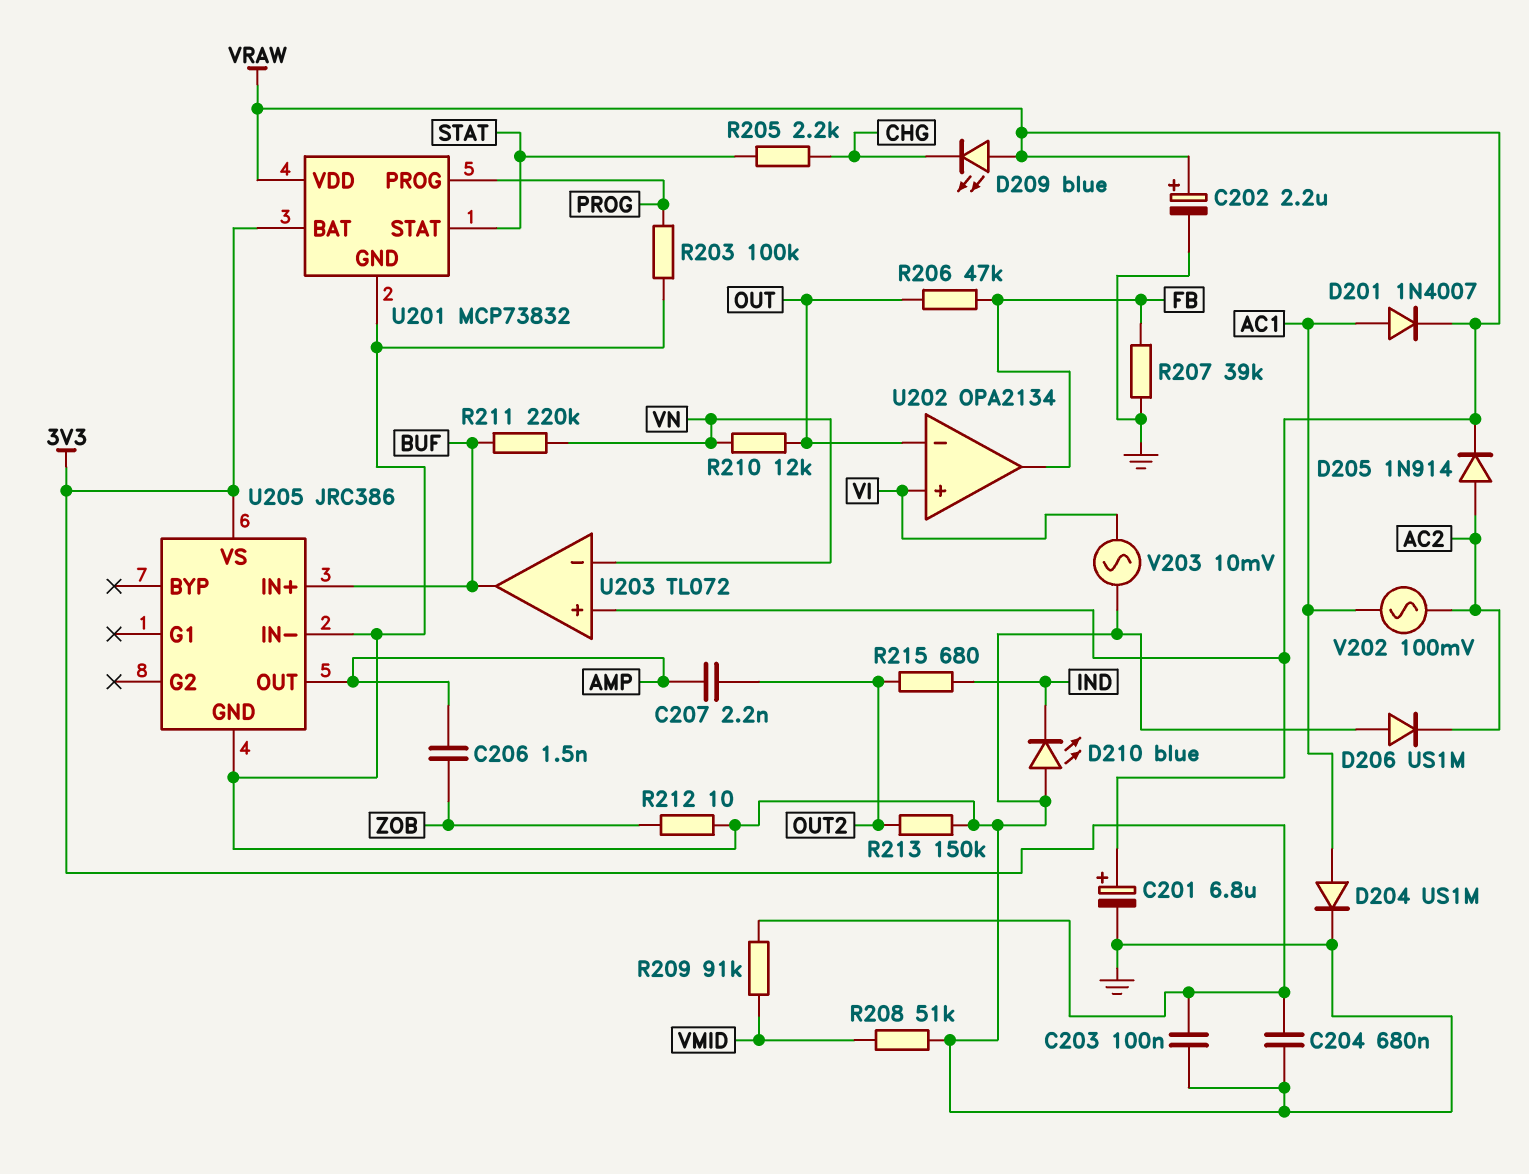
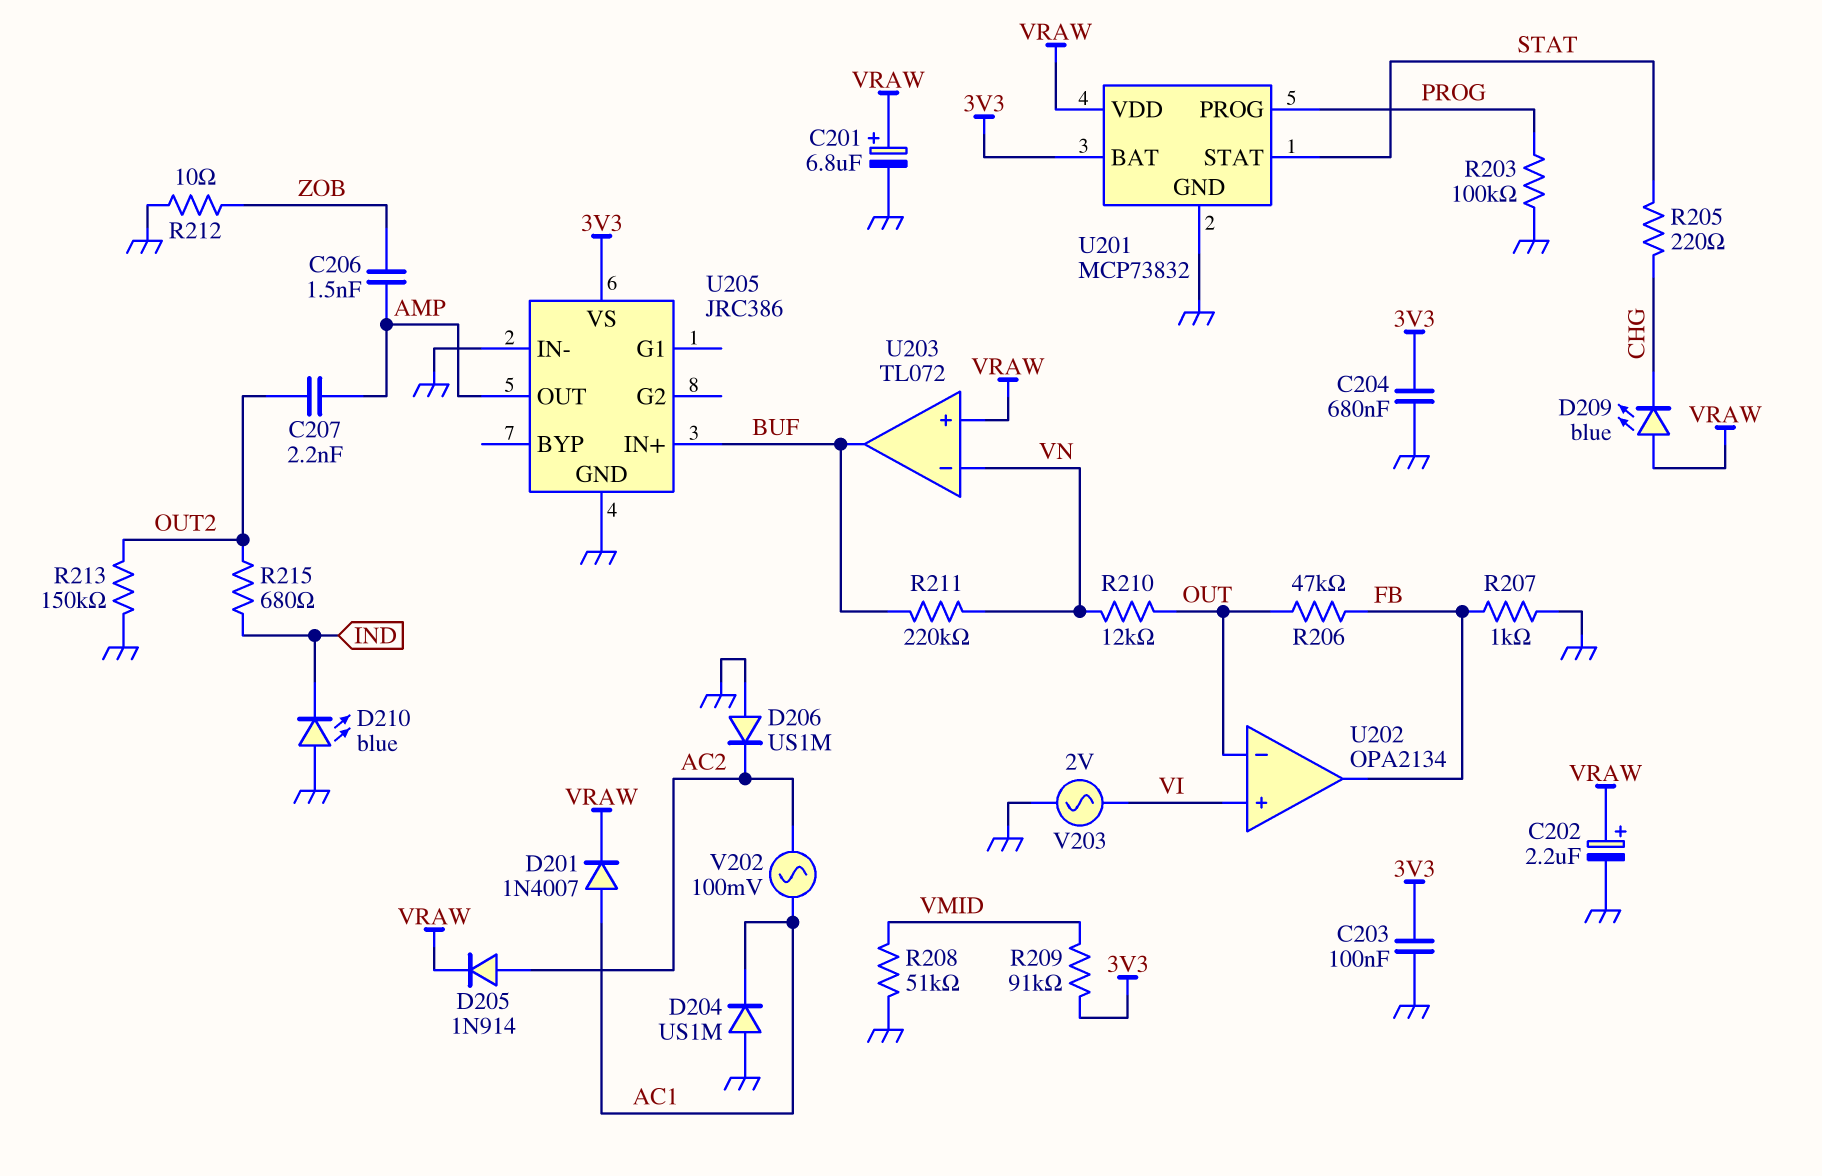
D204: diode US1M (A AC1, K GND) -> diode US1M (A GND, K AC1)
R205: 2.2k (CHG, STAT) -> 220 (CHG, STAT)
R207: 39k (FB, GND) -> 1k (FB, GND)
V203: AC 10mV (GND, VI) -> AC 2V (GND, VI)

